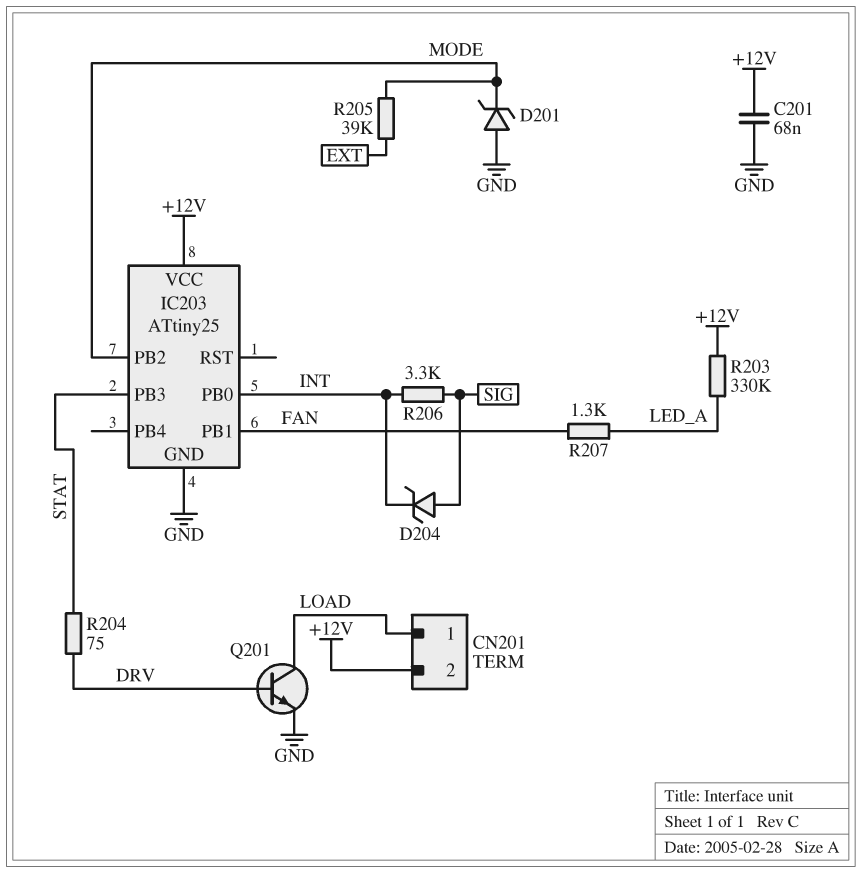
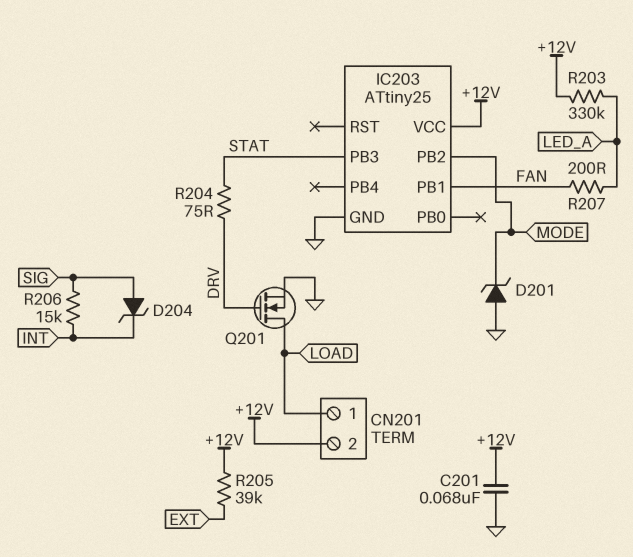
IC203 pin PB0: INT -> none
Q201: NPN (B DRV, C LOAD, E GND) -> NMOS (G DRV, D LOAD, S GND)
R205: 39k (EXT, MODE) -> 39k (+12V, EXT)
R206: 3.3k (INT, SIG) -> 15k (INT, SIG)
R207: 1.3k (FAN, LED_A) -> 200 (FAN, LED_A)

